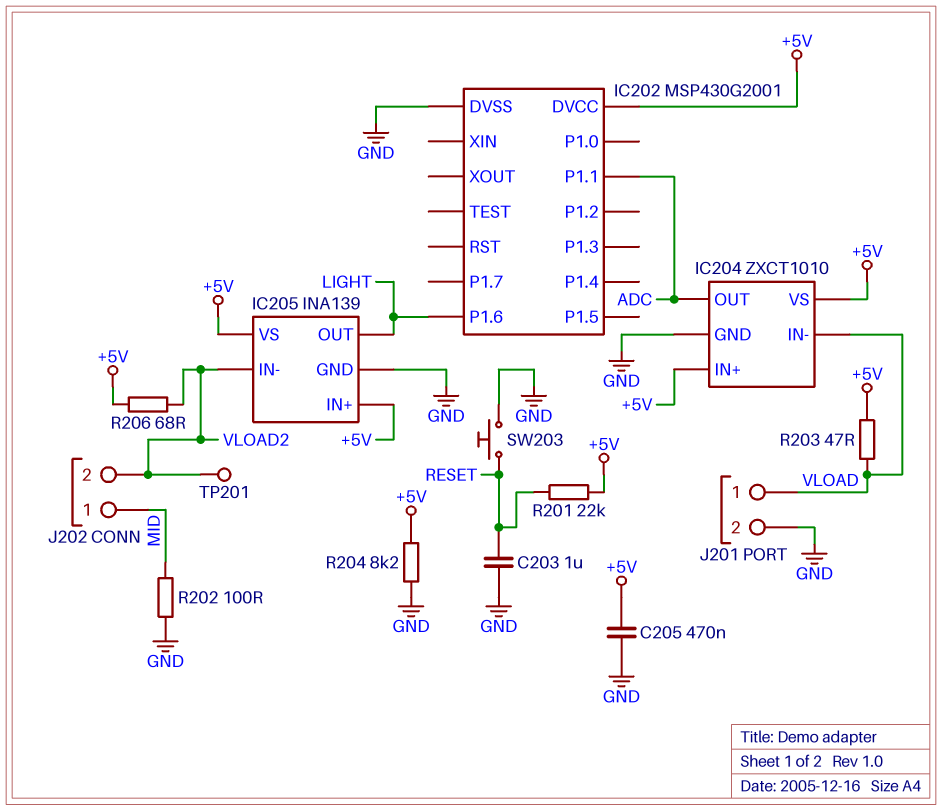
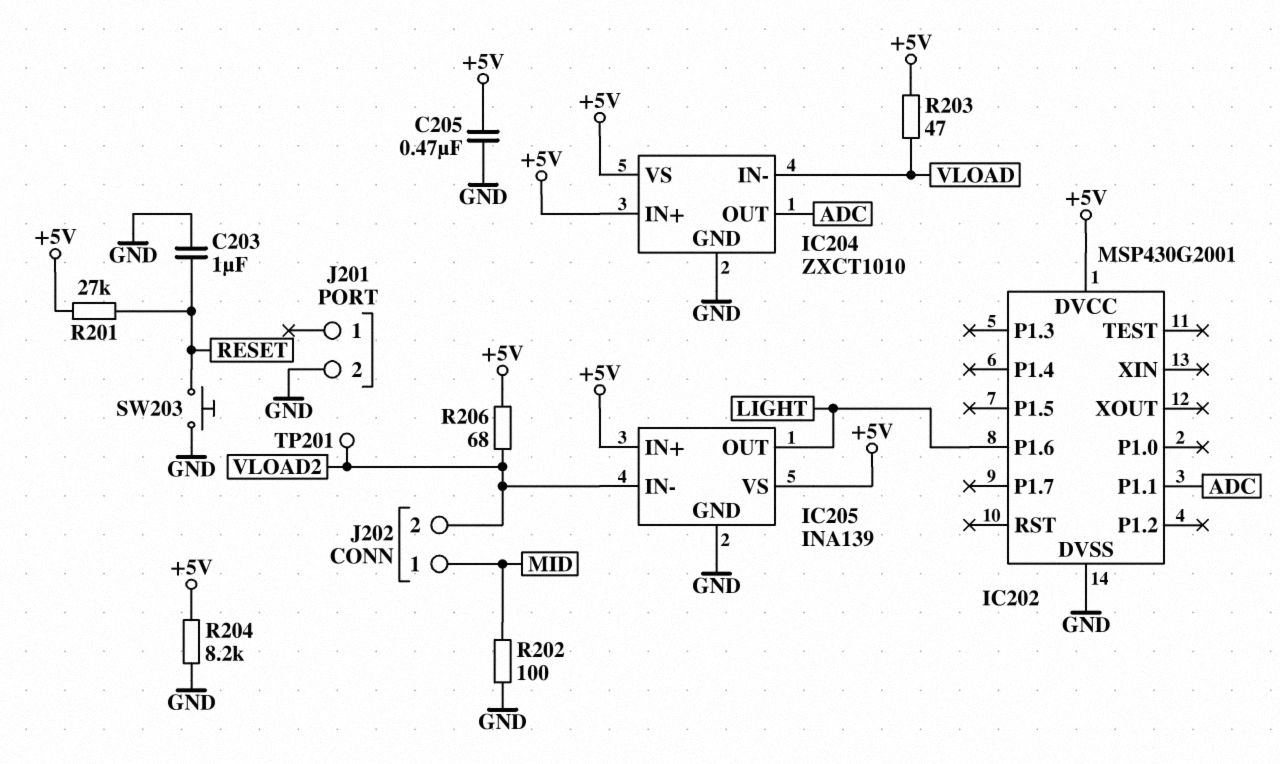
J201 pin 1: VLOAD -> none
R201: 22k (+5V, RESET) -> 27k (+5V, RESET)

